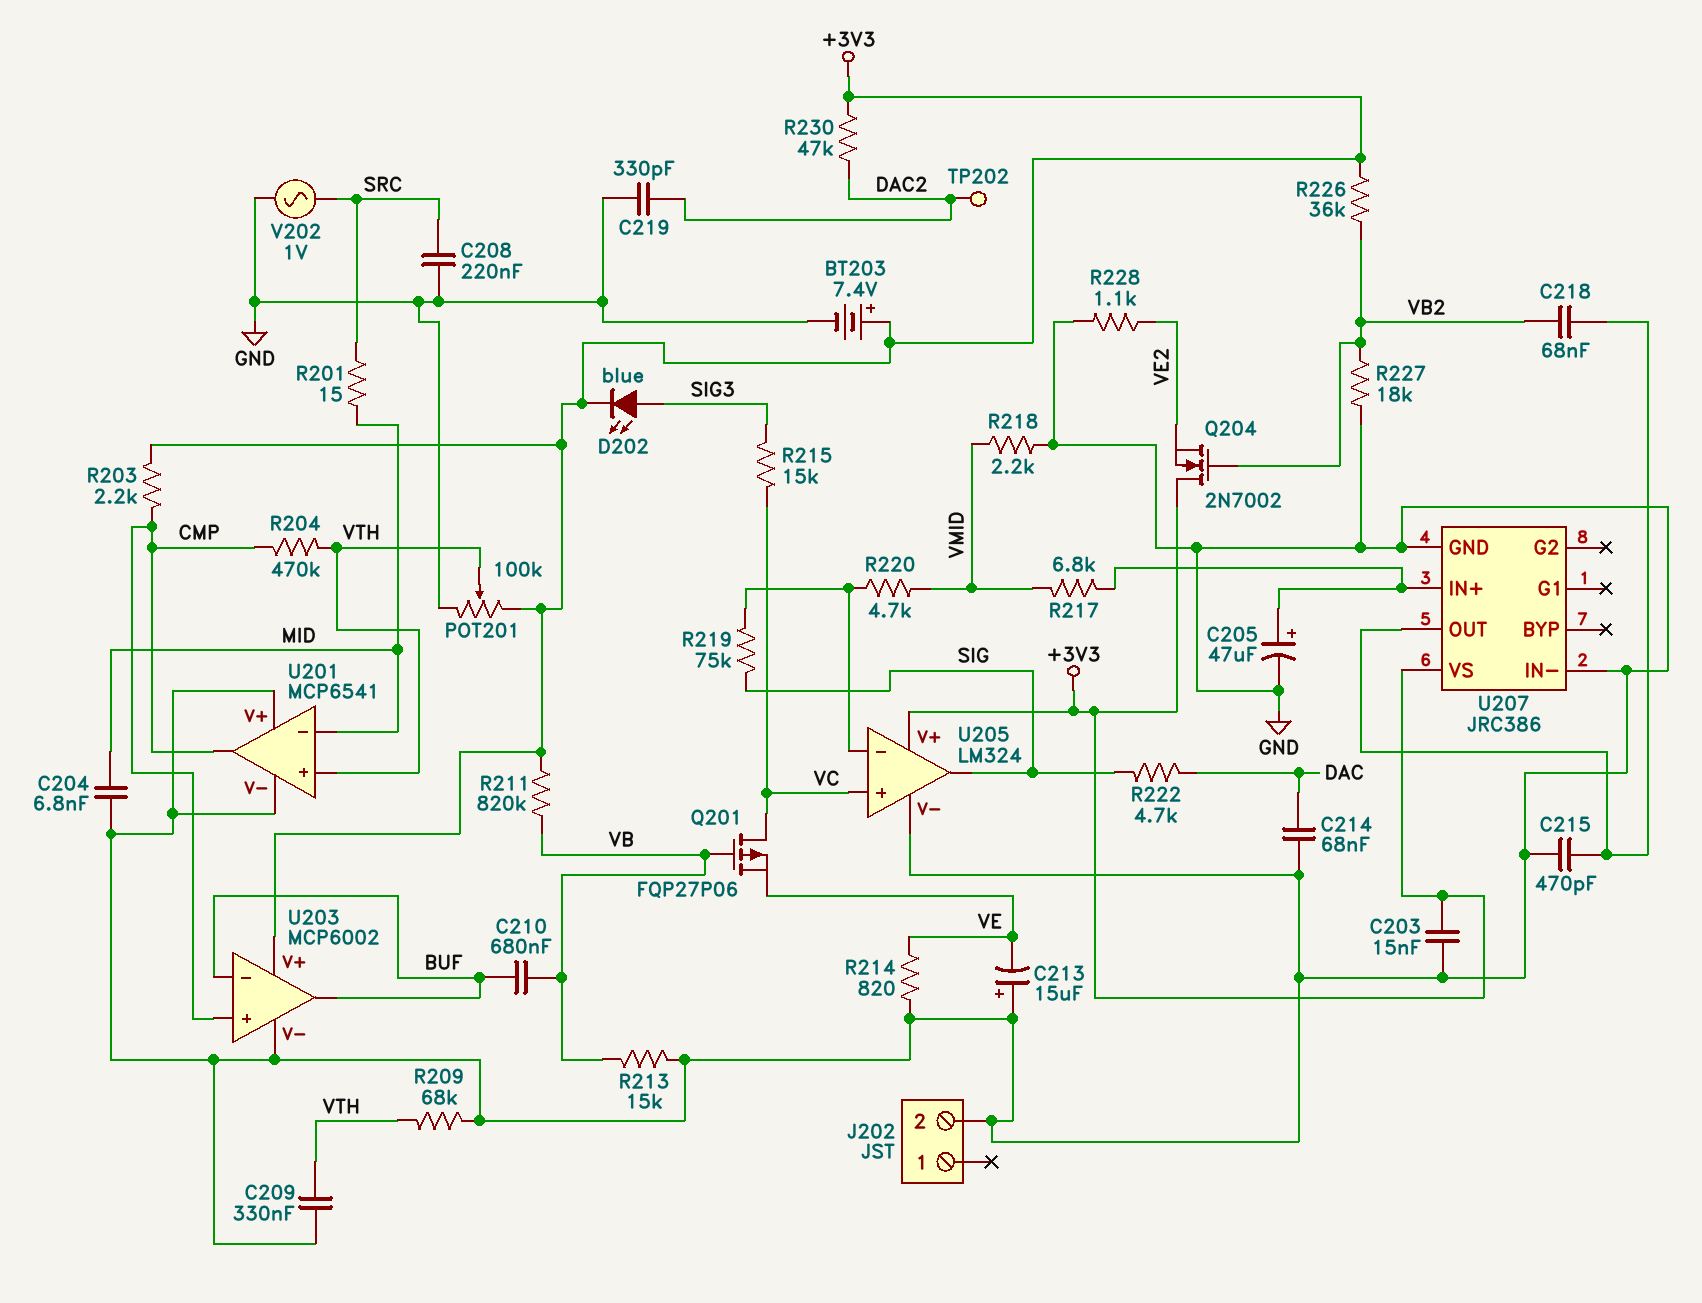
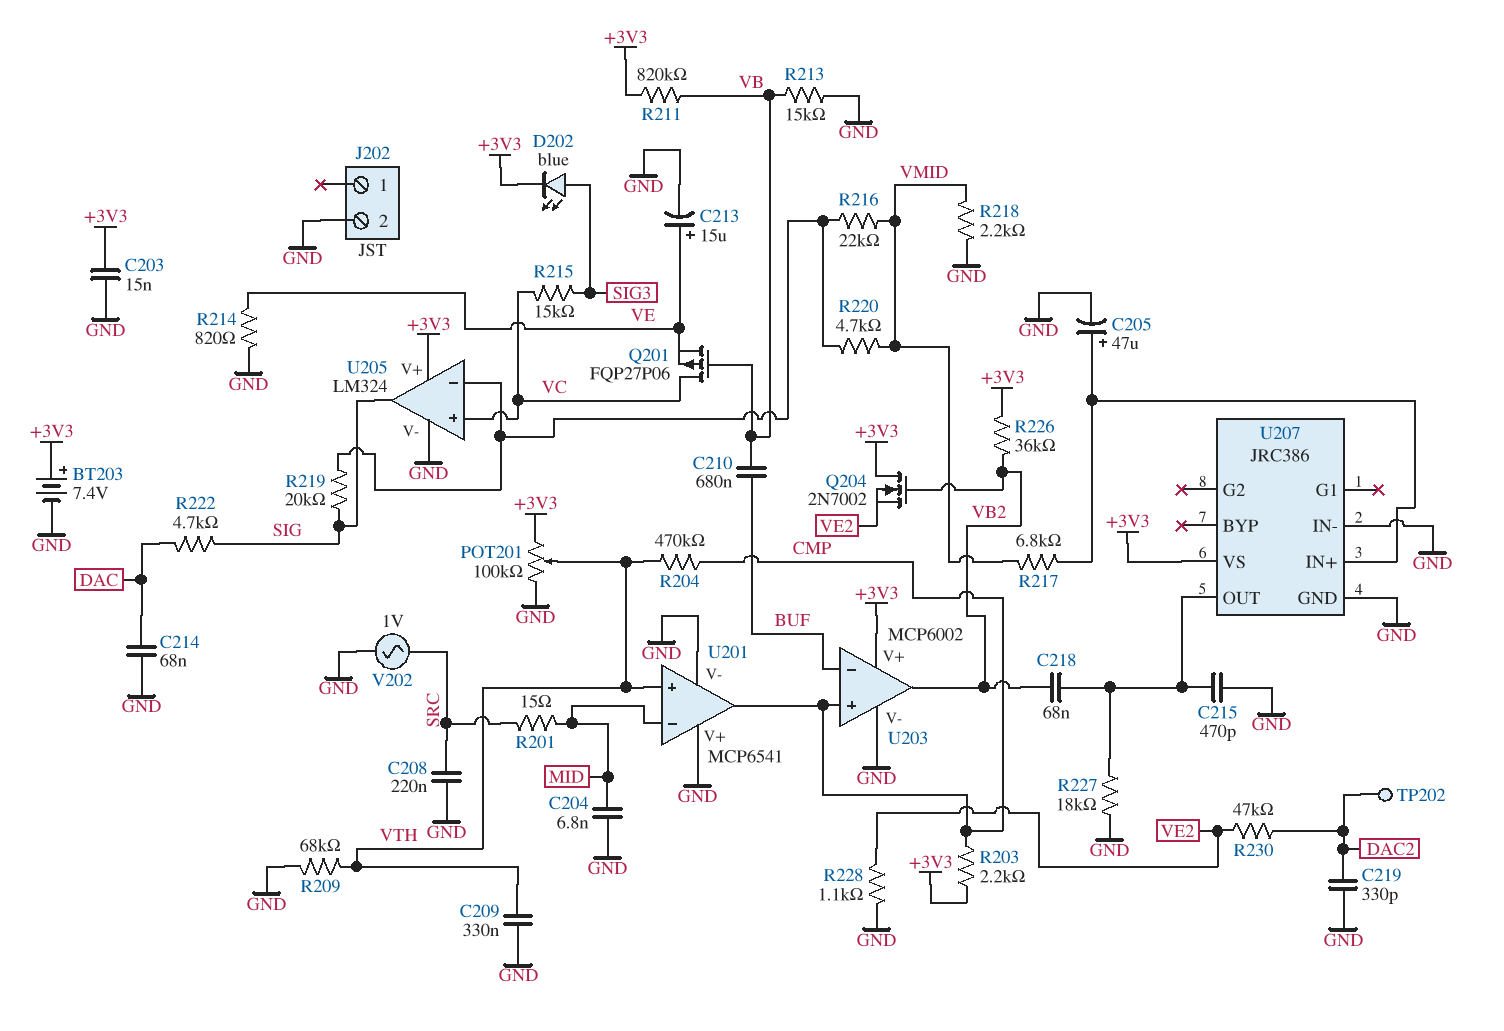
C213: 15uF (plus GND, minus VE) -> 15uF (plus VE, minus GND)
R216: none -> 22k (U205/in-, VMID)
R219: 75k (SIG, U205/in-) -> 20k (SIG, U205/in-)
R227: 18k (GND, VB2) -> 18k (GND, U207/OUT)
R230: 47k (+3V3, DAC2) -> 47k (DAC2, VE2)
U203 pin out: BUF -> VB2

